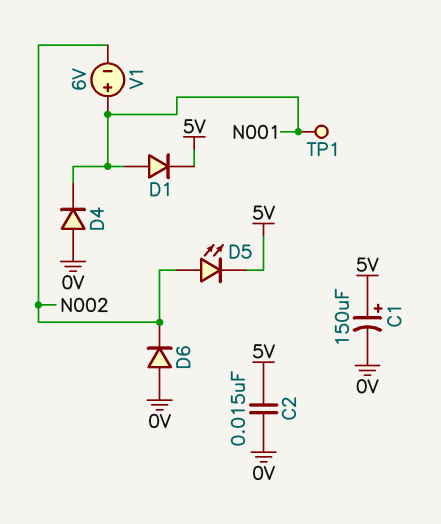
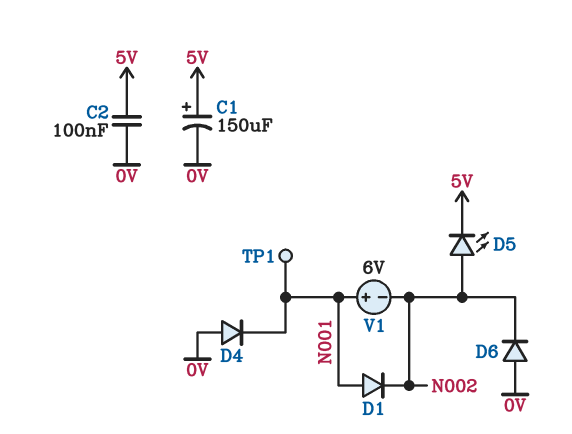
C2: 15nF (0V, 5V) -> 100nF (0V, 5V)
D1: diode (A N001, K 5V) -> diode (A N001, K N002)

